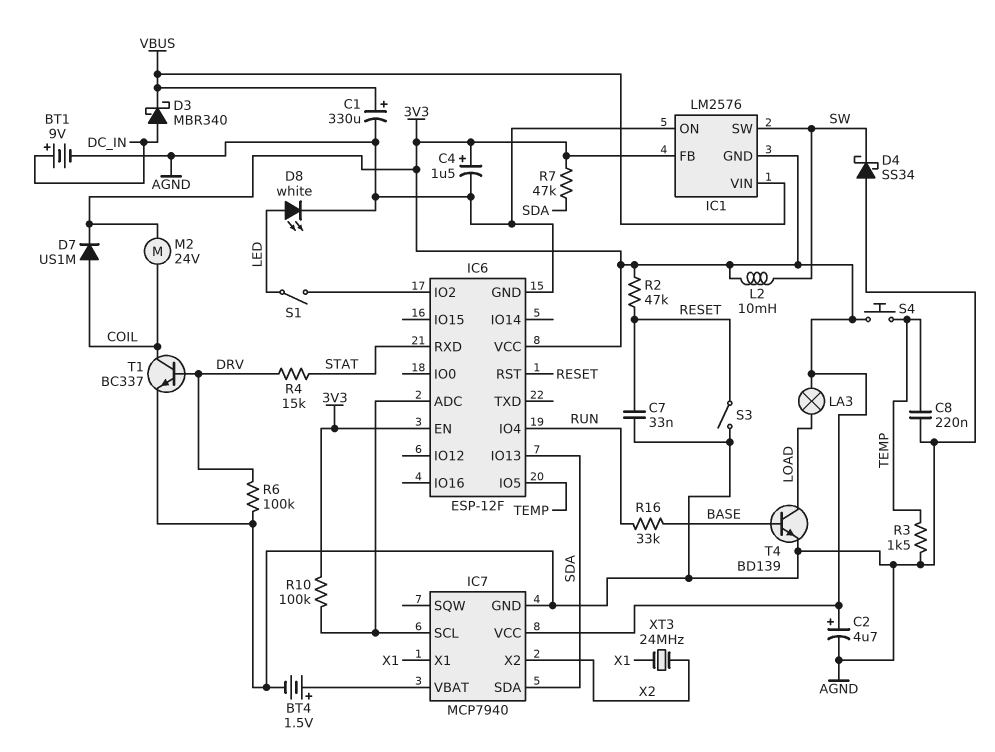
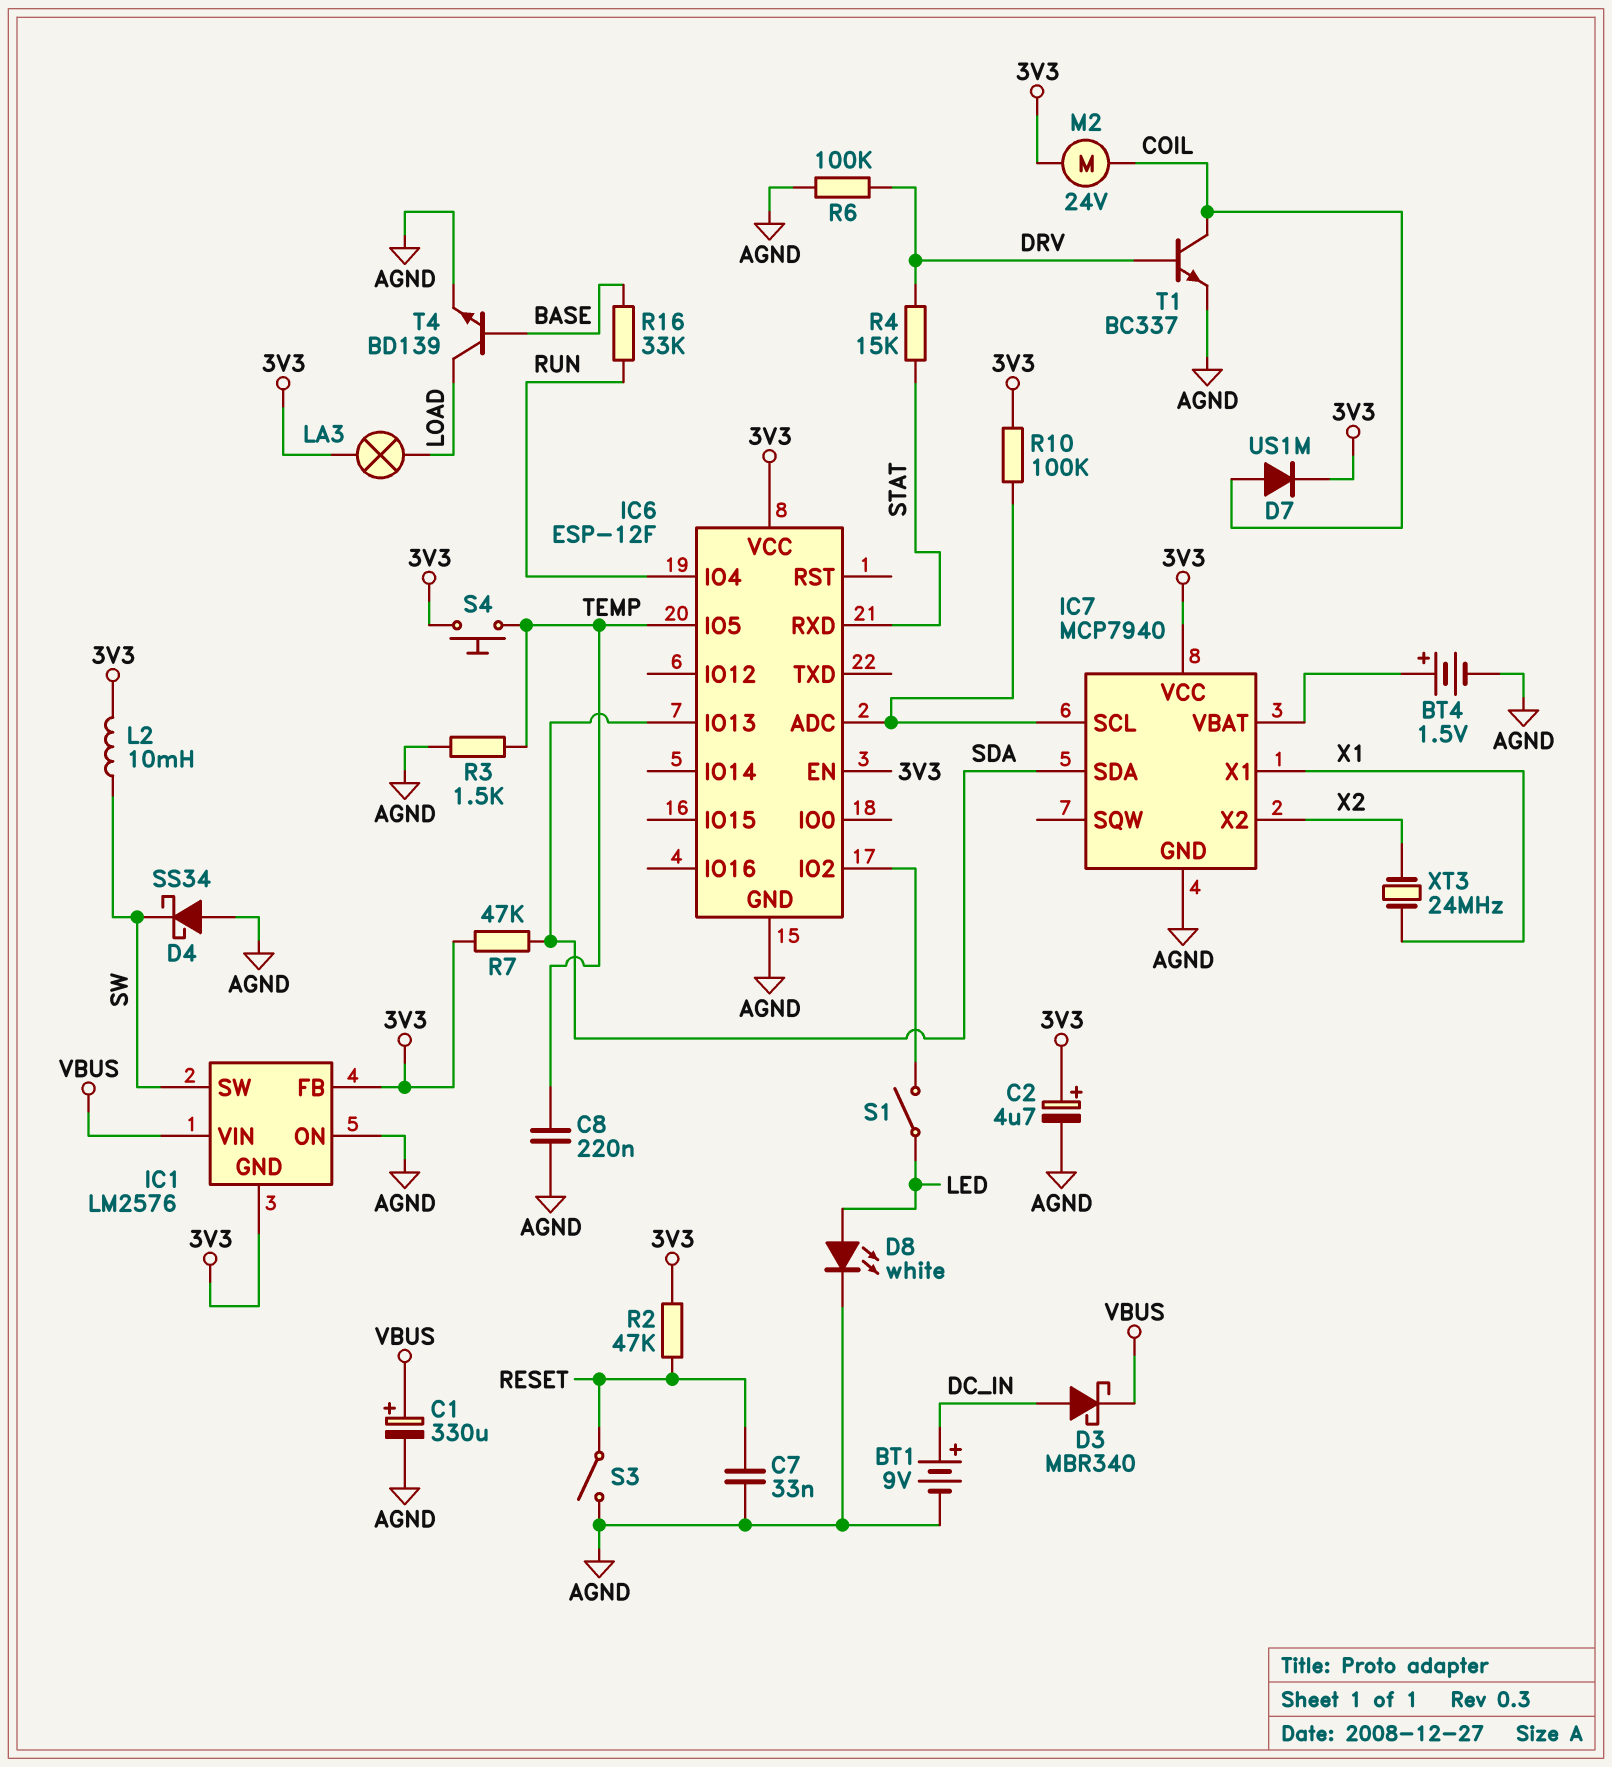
C4: 1.5uF (plus 3V3, minus AGND) -> none
IC6 pin RST: RESET -> none

